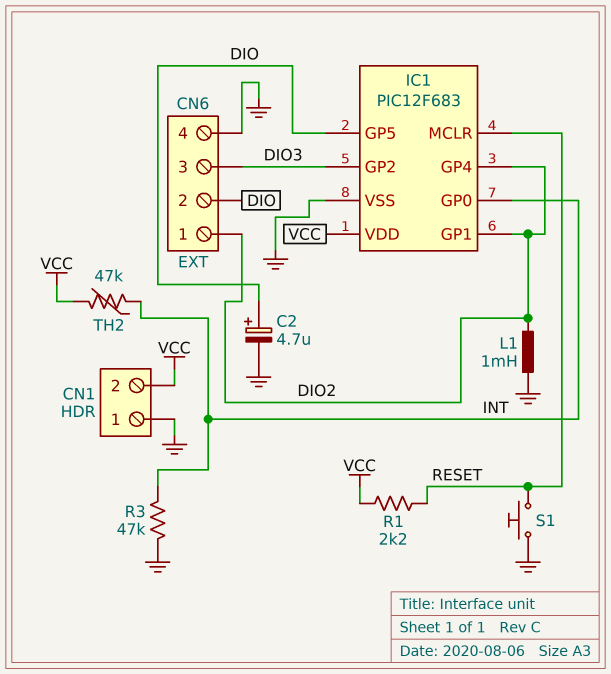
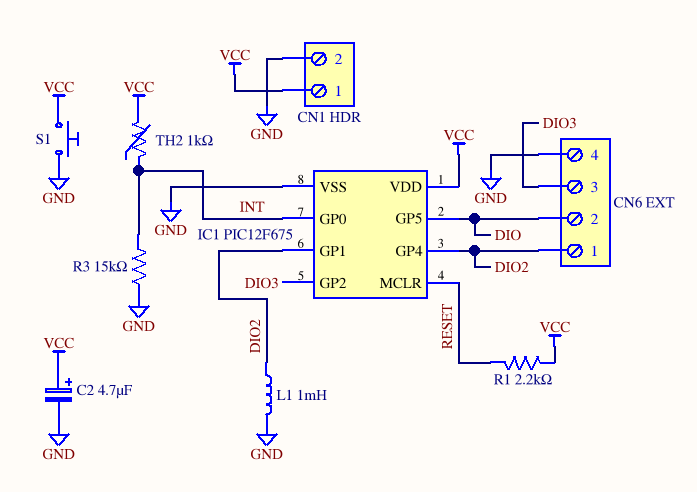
C2: 4.7uF (plus DIO, minus GND) -> 4.7uF (plus VCC, minus GND)
CN1 pin 1: GND -> VCC
CN1 pin 2: VCC -> GND
IC1: PIC12F683 -> PIC12F675
R3: 47k (GND, INT) -> 15k (GND, INT)
S1: button (GND, RESET) -> button (GND, VCC)
TH2: 47k (INT, VCC) -> 1k (INT, VCC)

